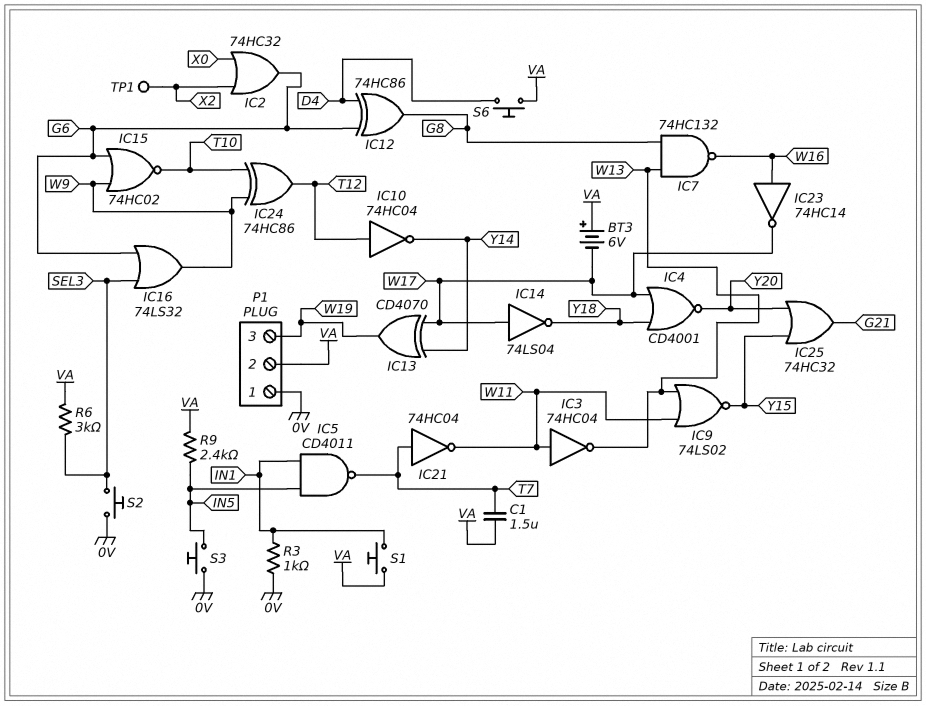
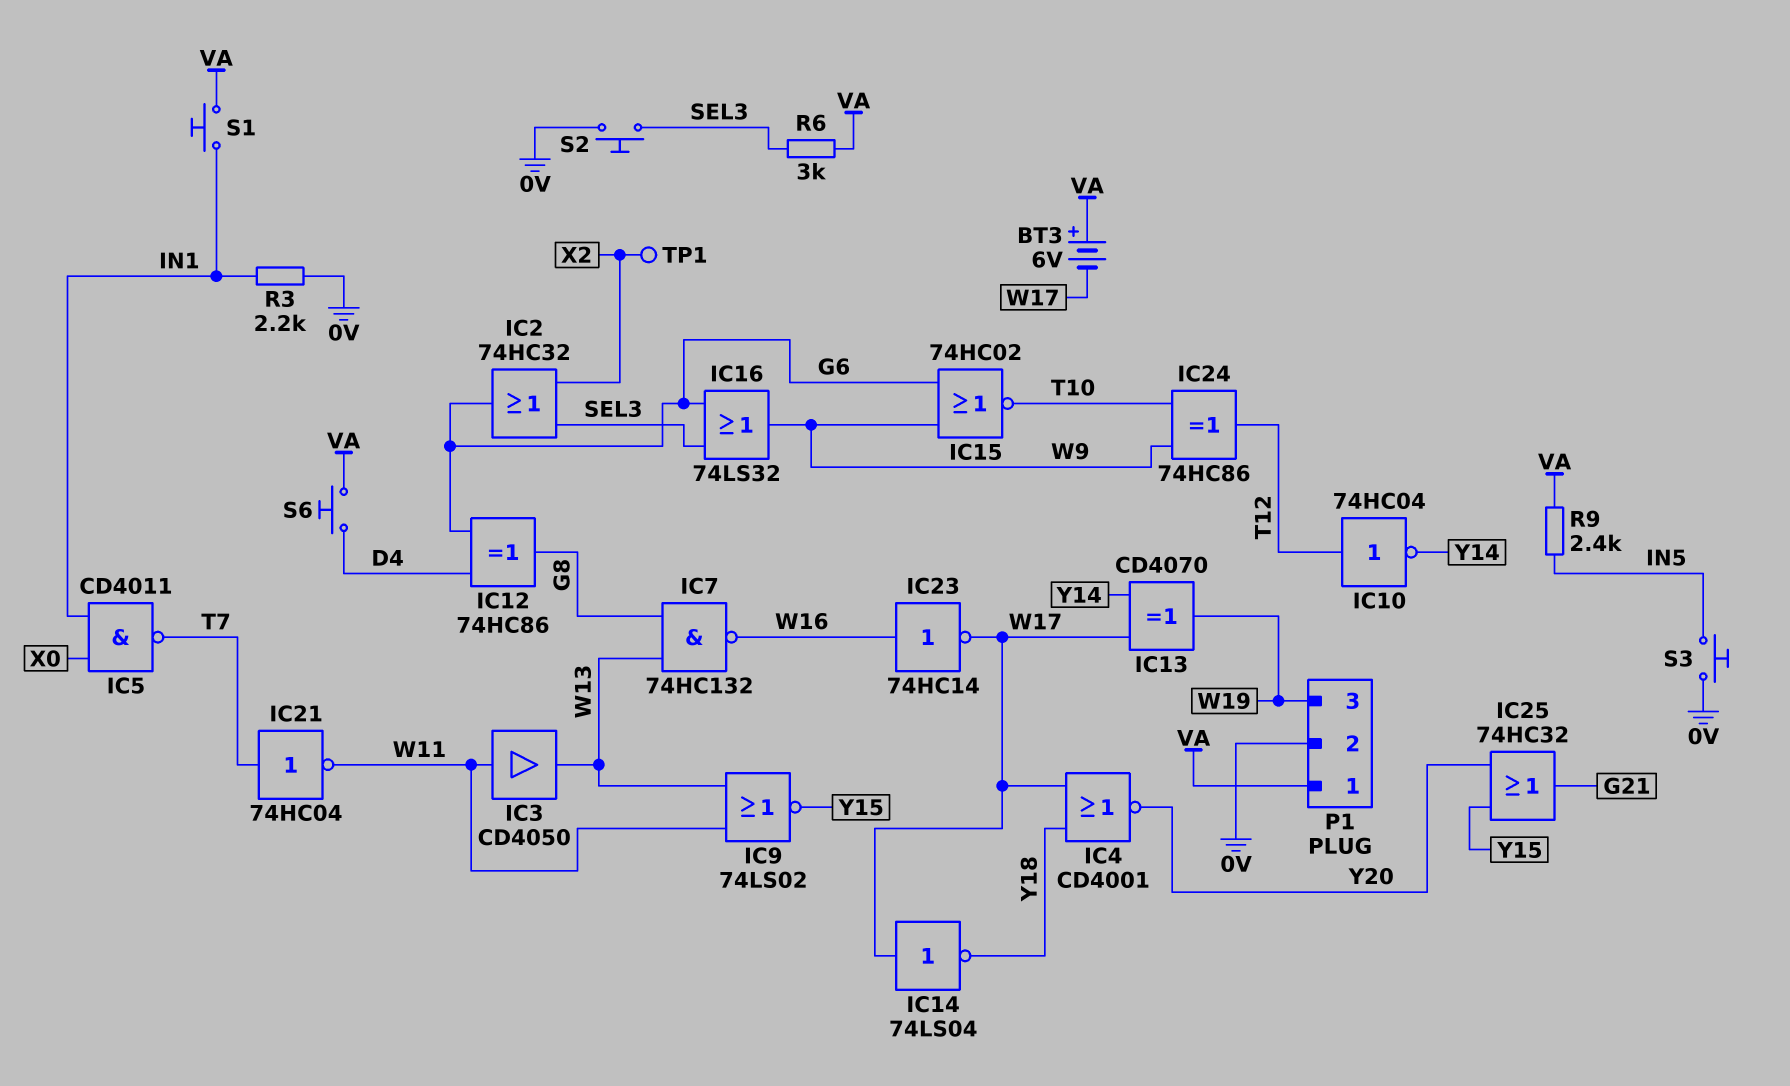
C1: 1.5uF (T7, VA) -> none
IC2: OR 74HC32 (in X0, in X2, out G6) -> OR 74HC32 (in SEL3, in X2, out G6)
IC3: NOT 74HC04 (in W11, out W13) -> buffer CD4050 (in W11, out W13)
IC5: NAND CD4011 (in IN1, in IN5, out T7) -> NAND CD4011 (in IN1, in X0, out T7)
P1 pin 1: 0V -> VA
P1 pin 2: VA -> 0V
R3: 1k (0V, IN1) -> 2.2k (0V, IN1)

